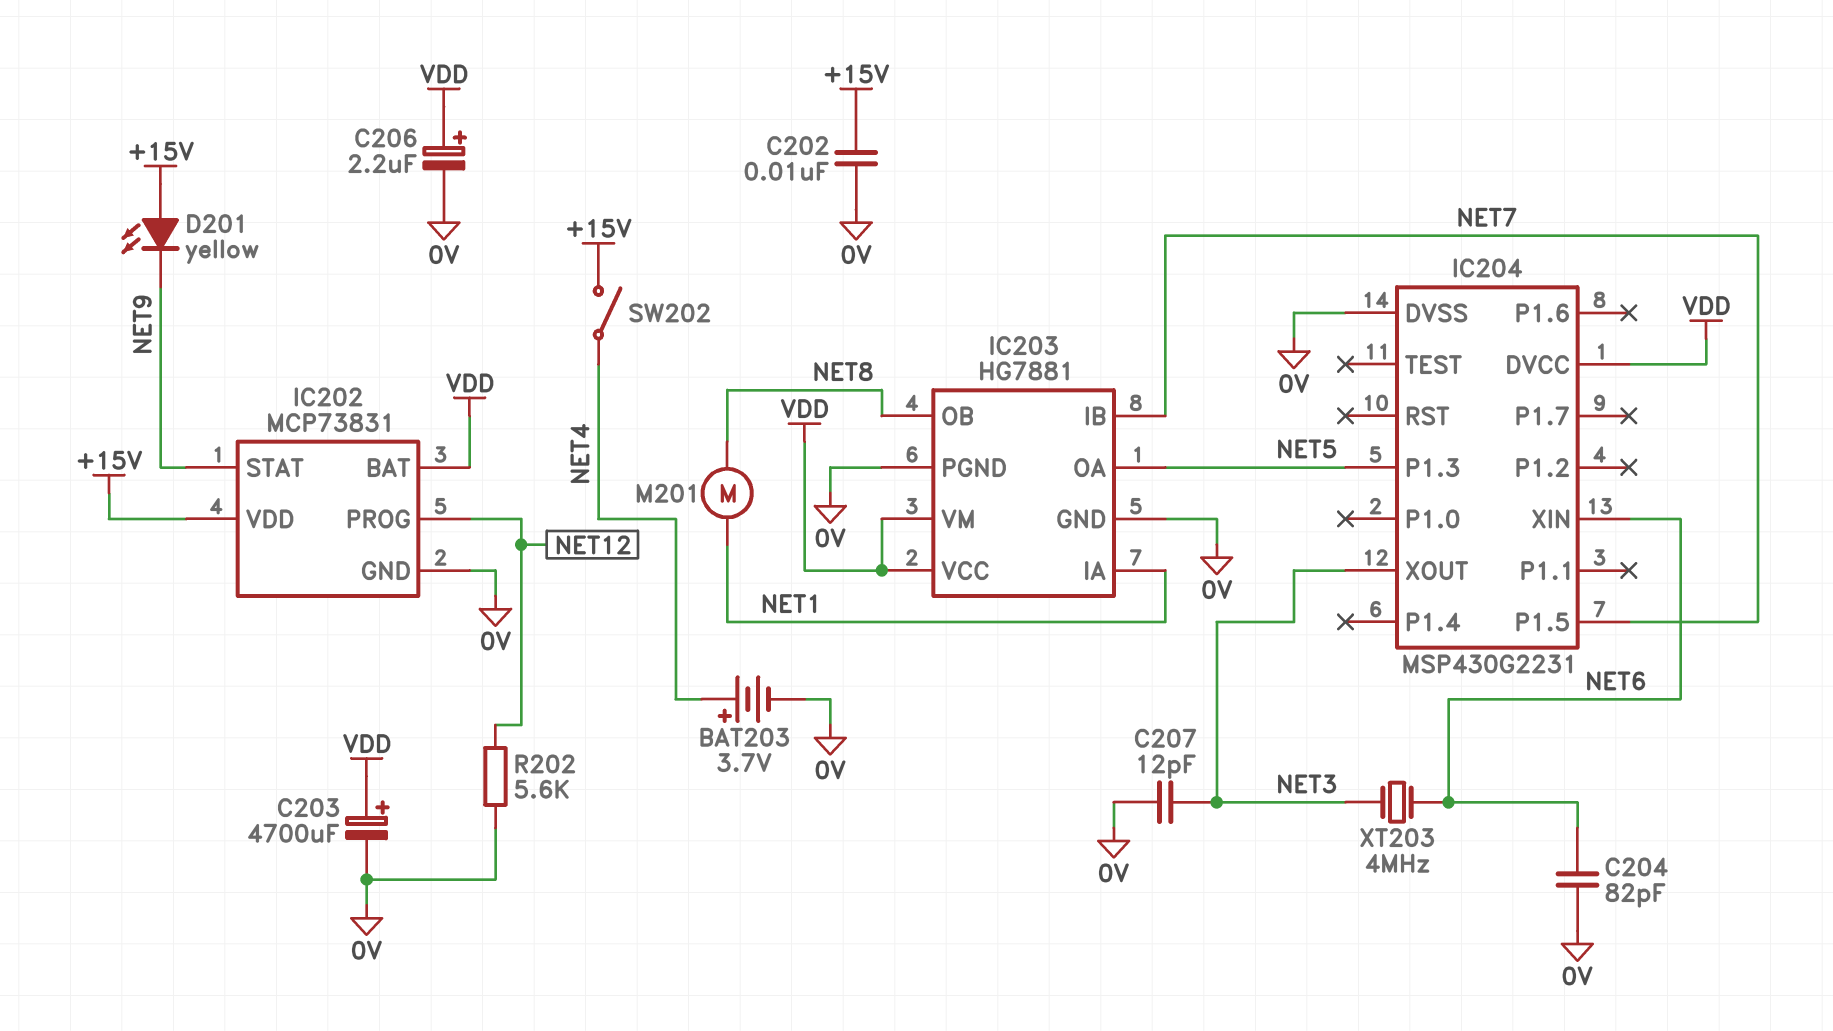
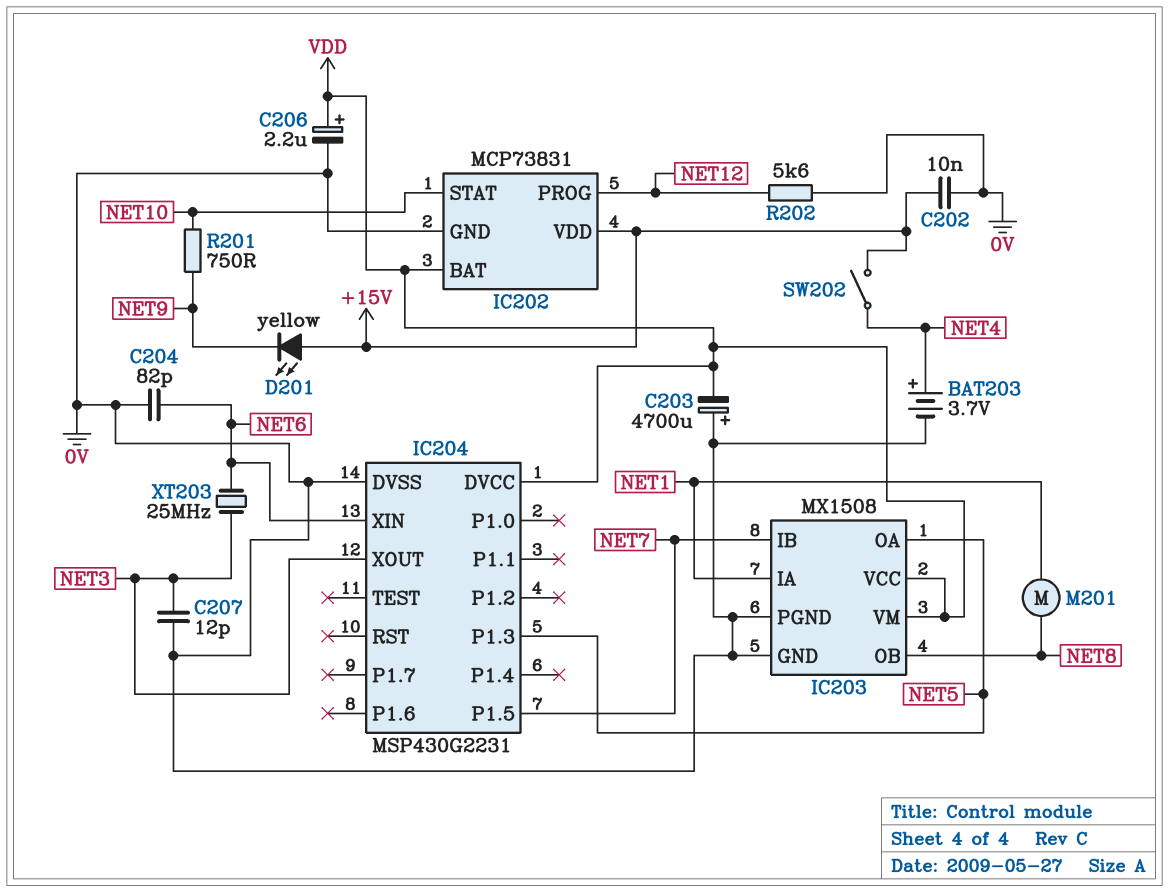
C203: 4700uF (plus VDD, minus 0V) -> 4700uF (plus 0V, minus VDD)
IC202 pin STAT: NET9 -> NET10
IC203: HG7881 -> MX1508
R201: none -> 750 (NET9, NET10)
XT203: 4MHz (NET3, NET6) -> 25MHz (NET3, NET6)

